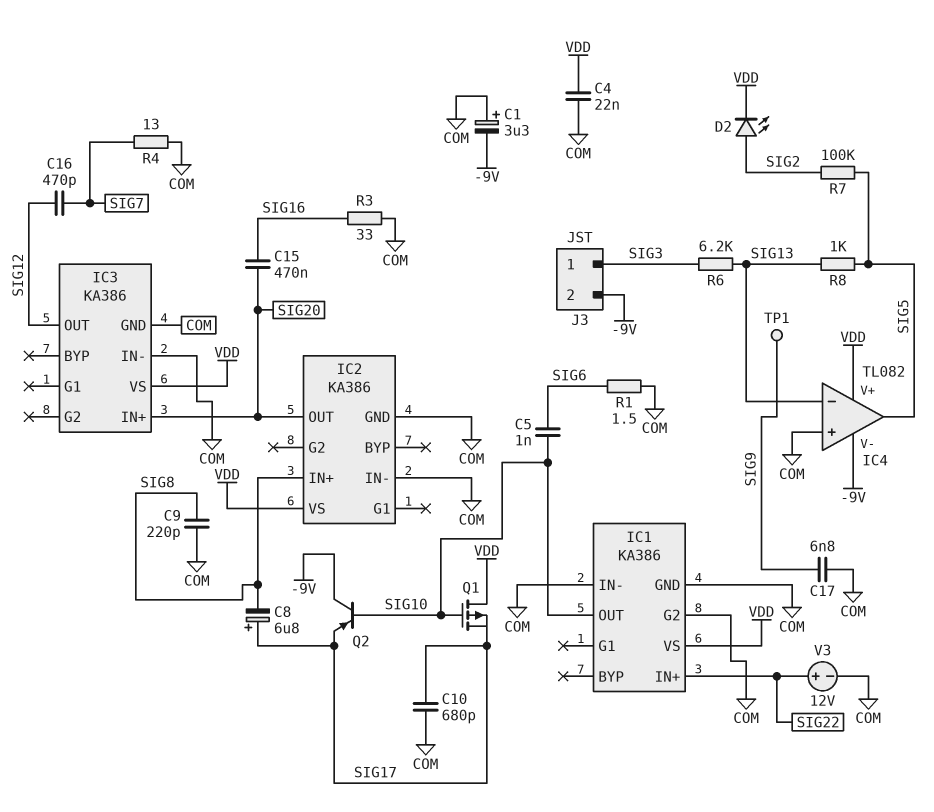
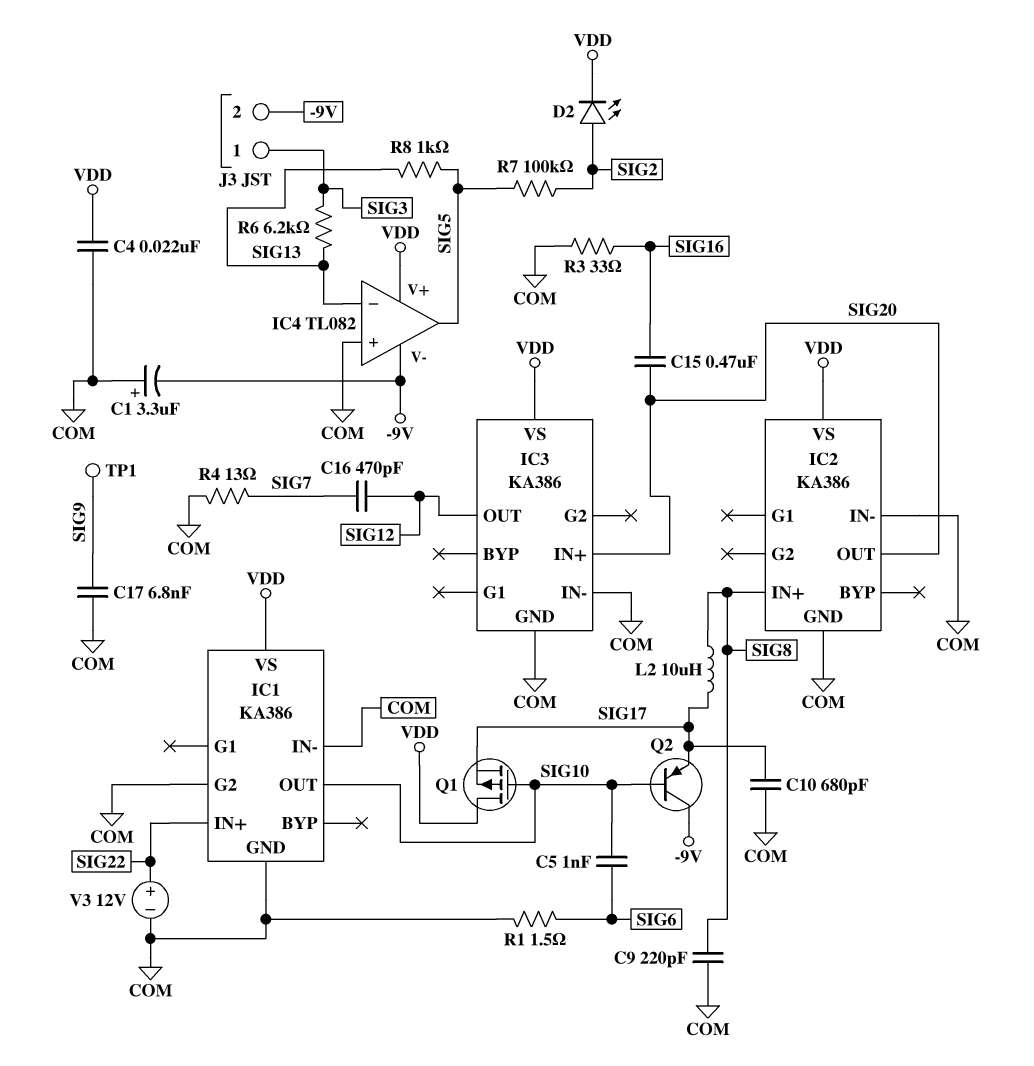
C8: 6.8uF (plus SIG17, minus SIG8) -> none
L2: none -> 10uH (SIG8, SIG17)

